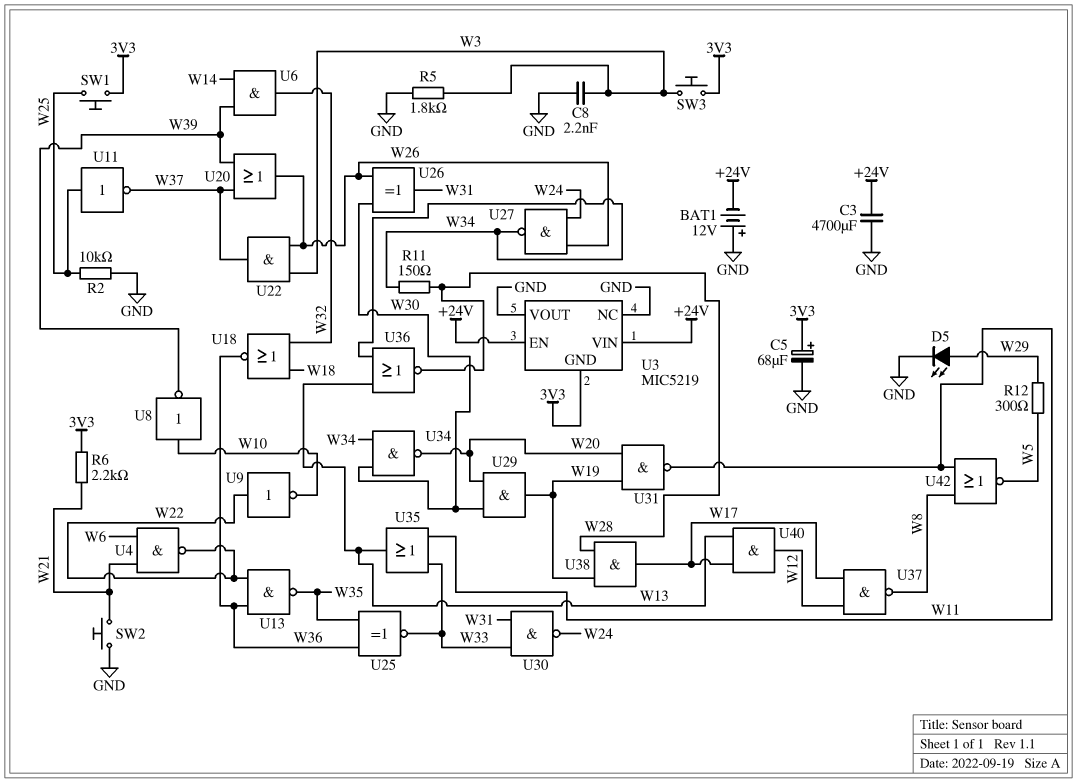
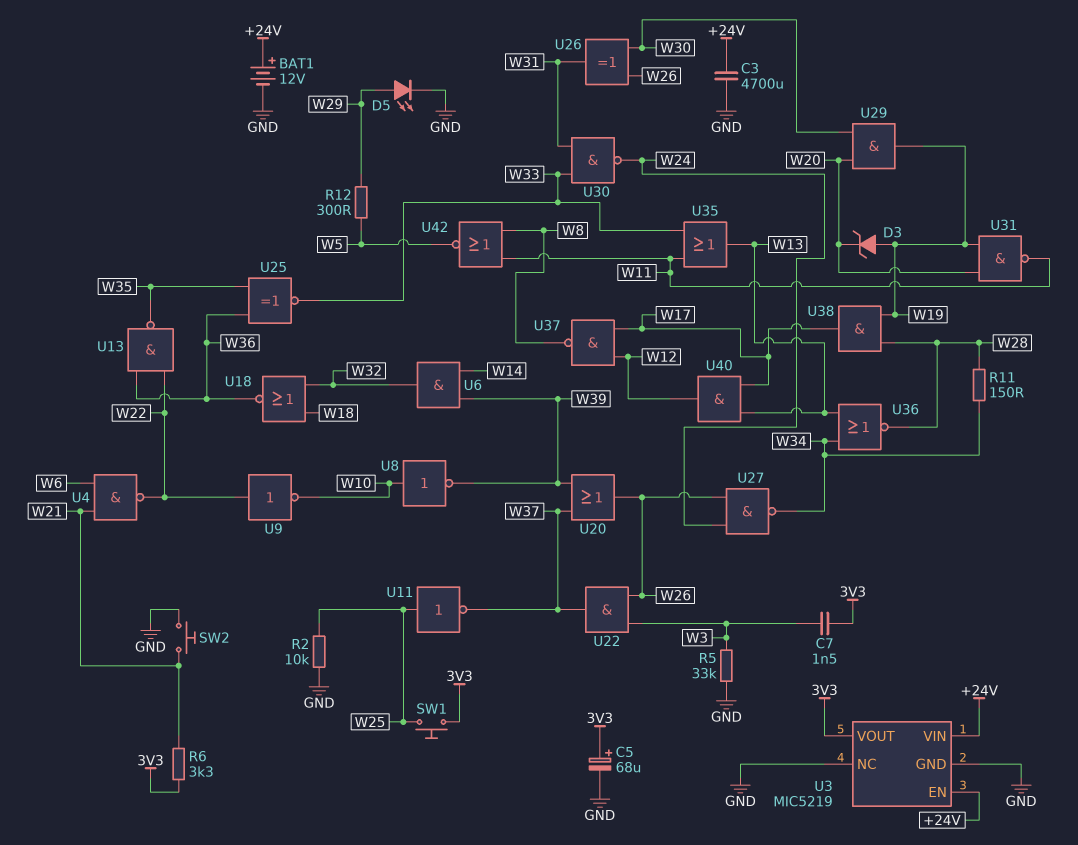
BAT1: 12V (plus GND, minus +24V) -> 12V (plus +24V, minus GND)
C7: none -> 1.5nF (3V3, W3)
C8: 2.2nF (GND, W3) -> none
D3: none -> zener (A W19, K W20)
R5: 1.8k (GND, W3) -> 33k (GND, W3)
R6: 2.2k (3V3, W21) -> 3.3k (3V3, W21)
SW3: button (3V3, W3) -> none
U3 pin GND: 3V3 -> GND
U3 pin VOUT: GND -> 3V3
U34: NAND (in W30, in W34, out W20) -> none

